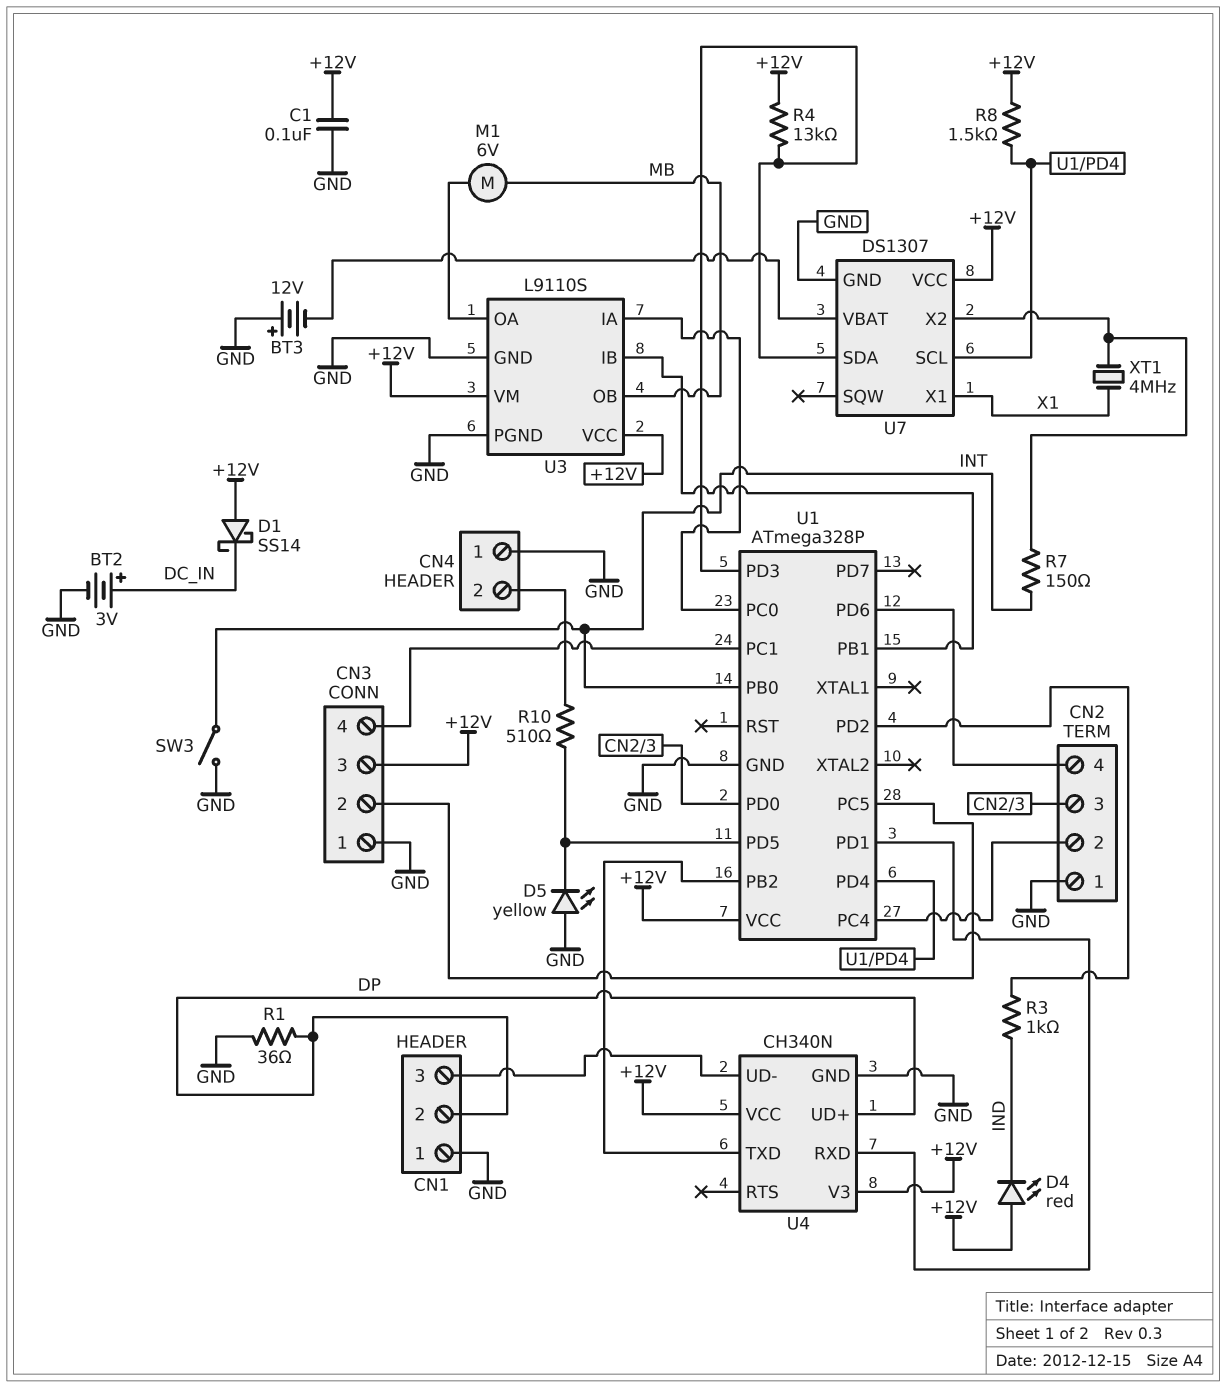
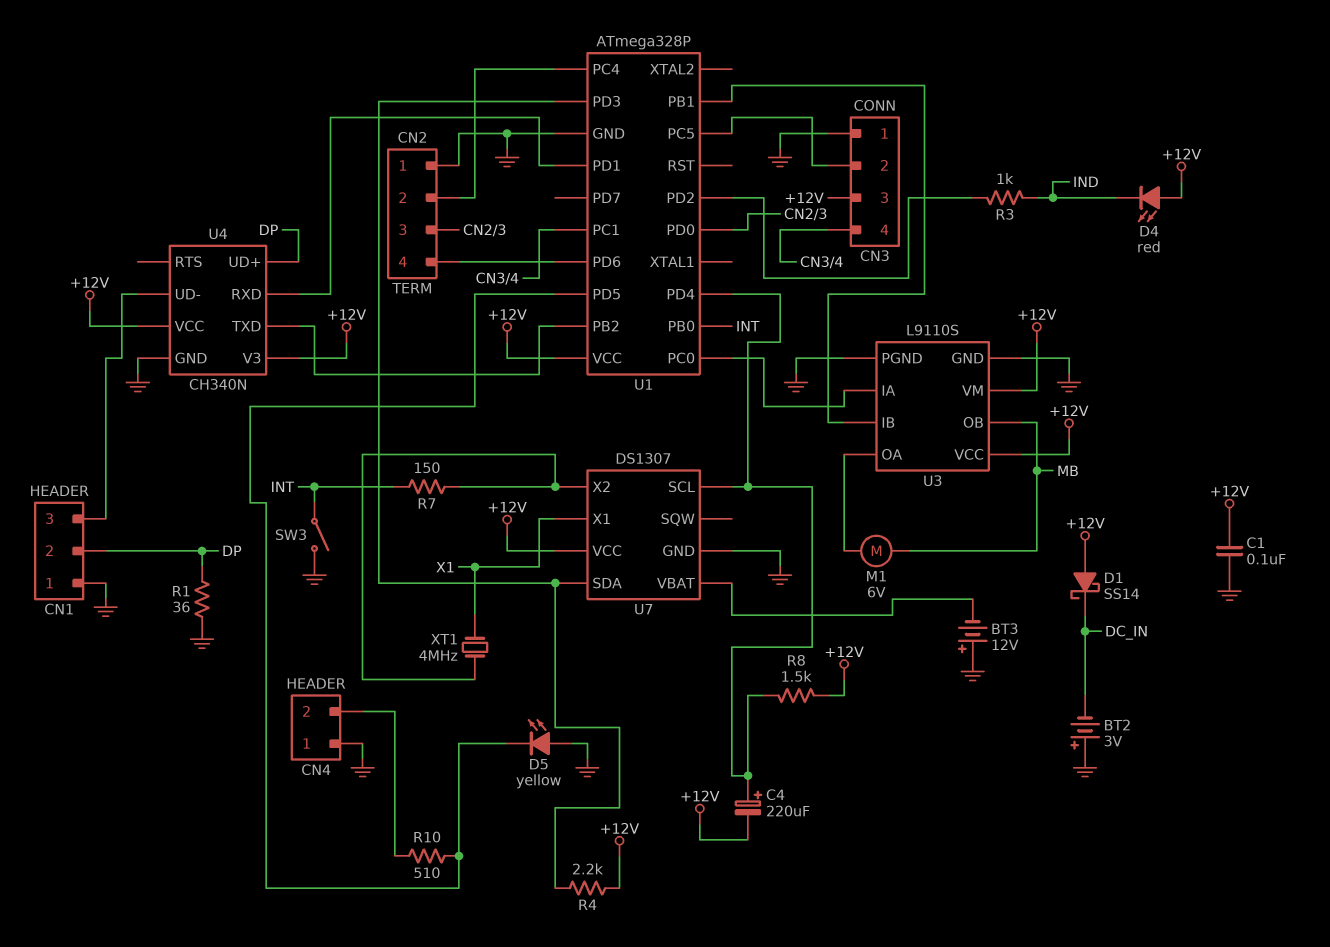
BT2: 3V (plus DC_IN, minus GND) -> 3V (plus GND, minus DC_IN)
C4: none -> 220uF (plus U1/PD4, minus +12V)
R4: 13k (+12V, U1/PD3) -> 2.2k (+12V, U1/PD3)

